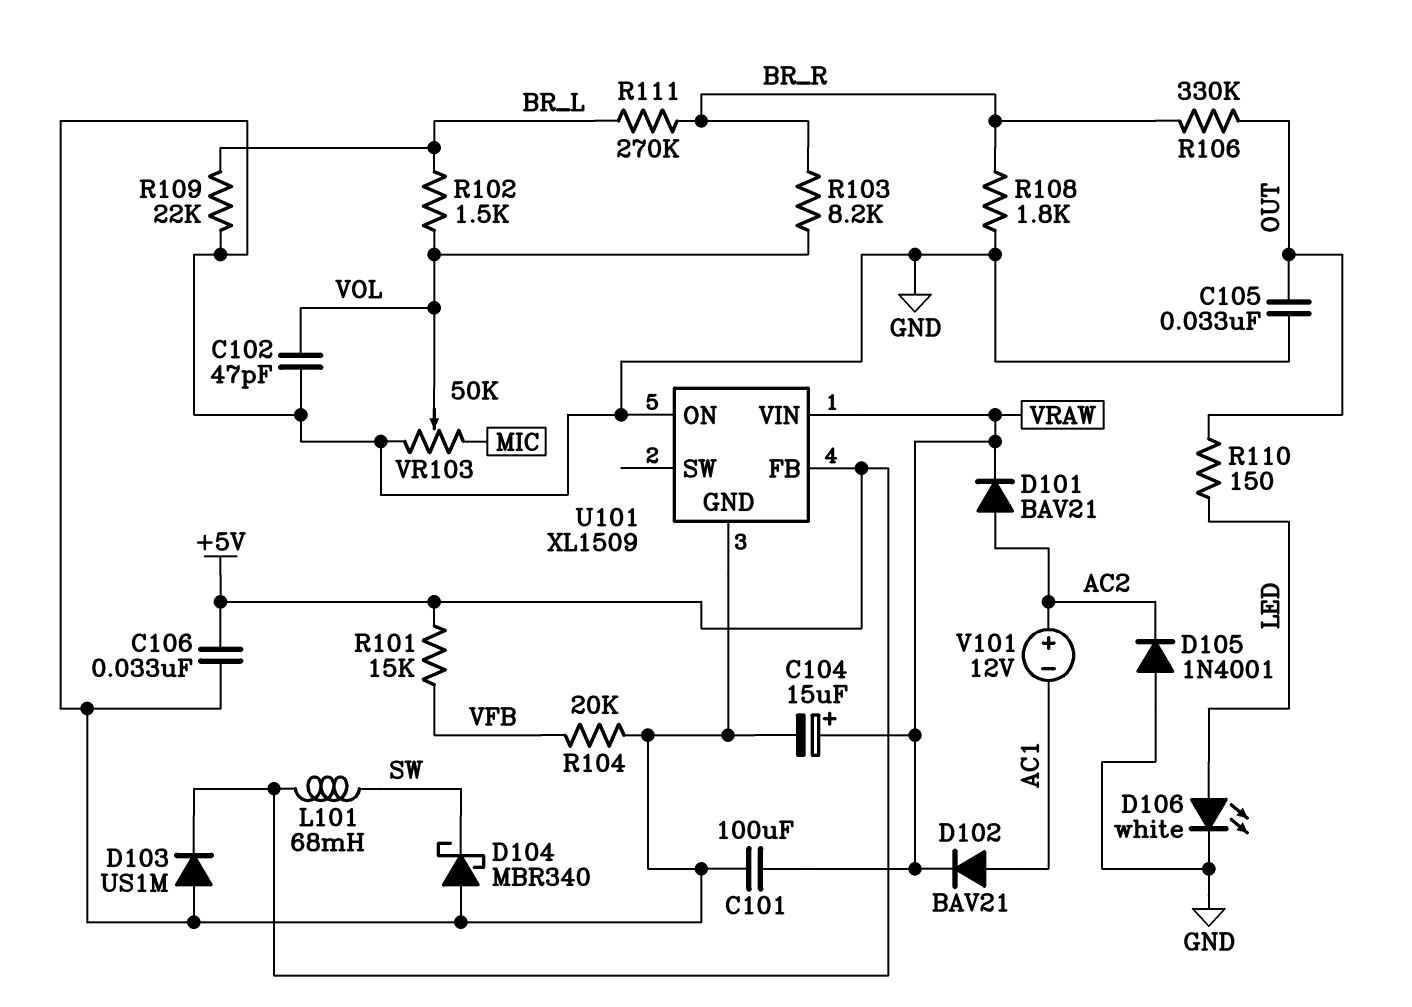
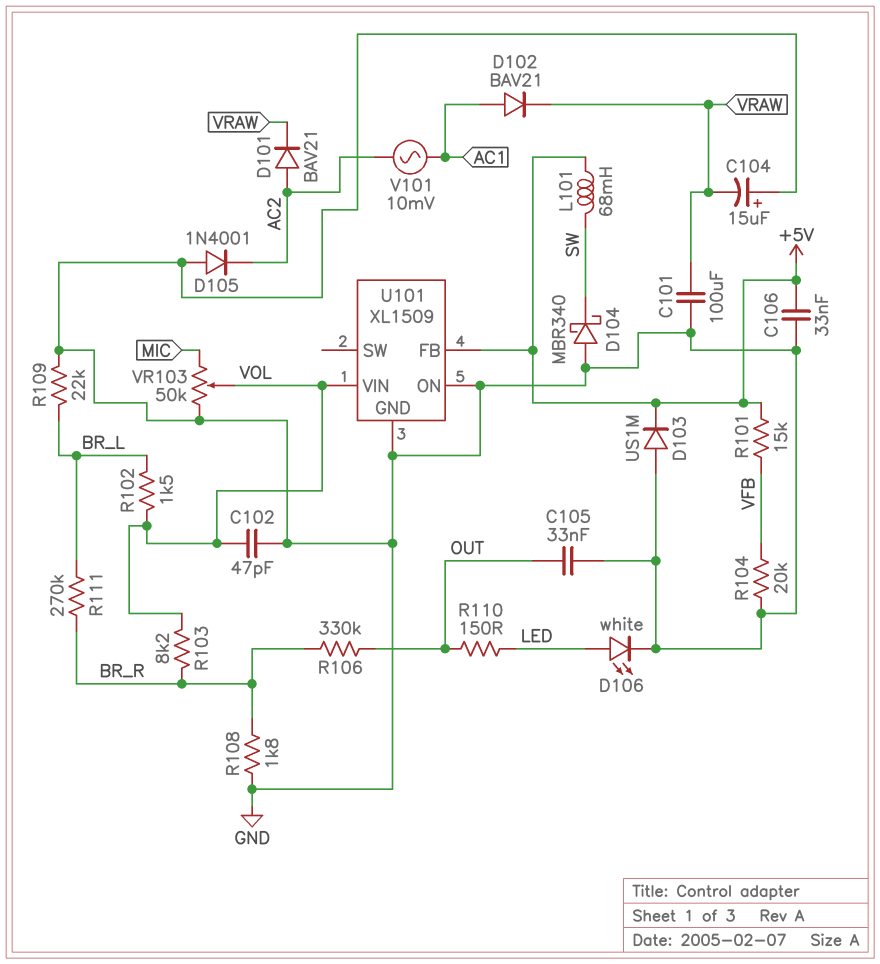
C104: 15uF (plus VRAW, minus GND) -> 15uF (plus GND, minus VRAW)
U101 pin VIN: VRAW -> VOL
V101: 12V (plus AC2, minus AC1) -> AC 10mV (AC1, AC2)

